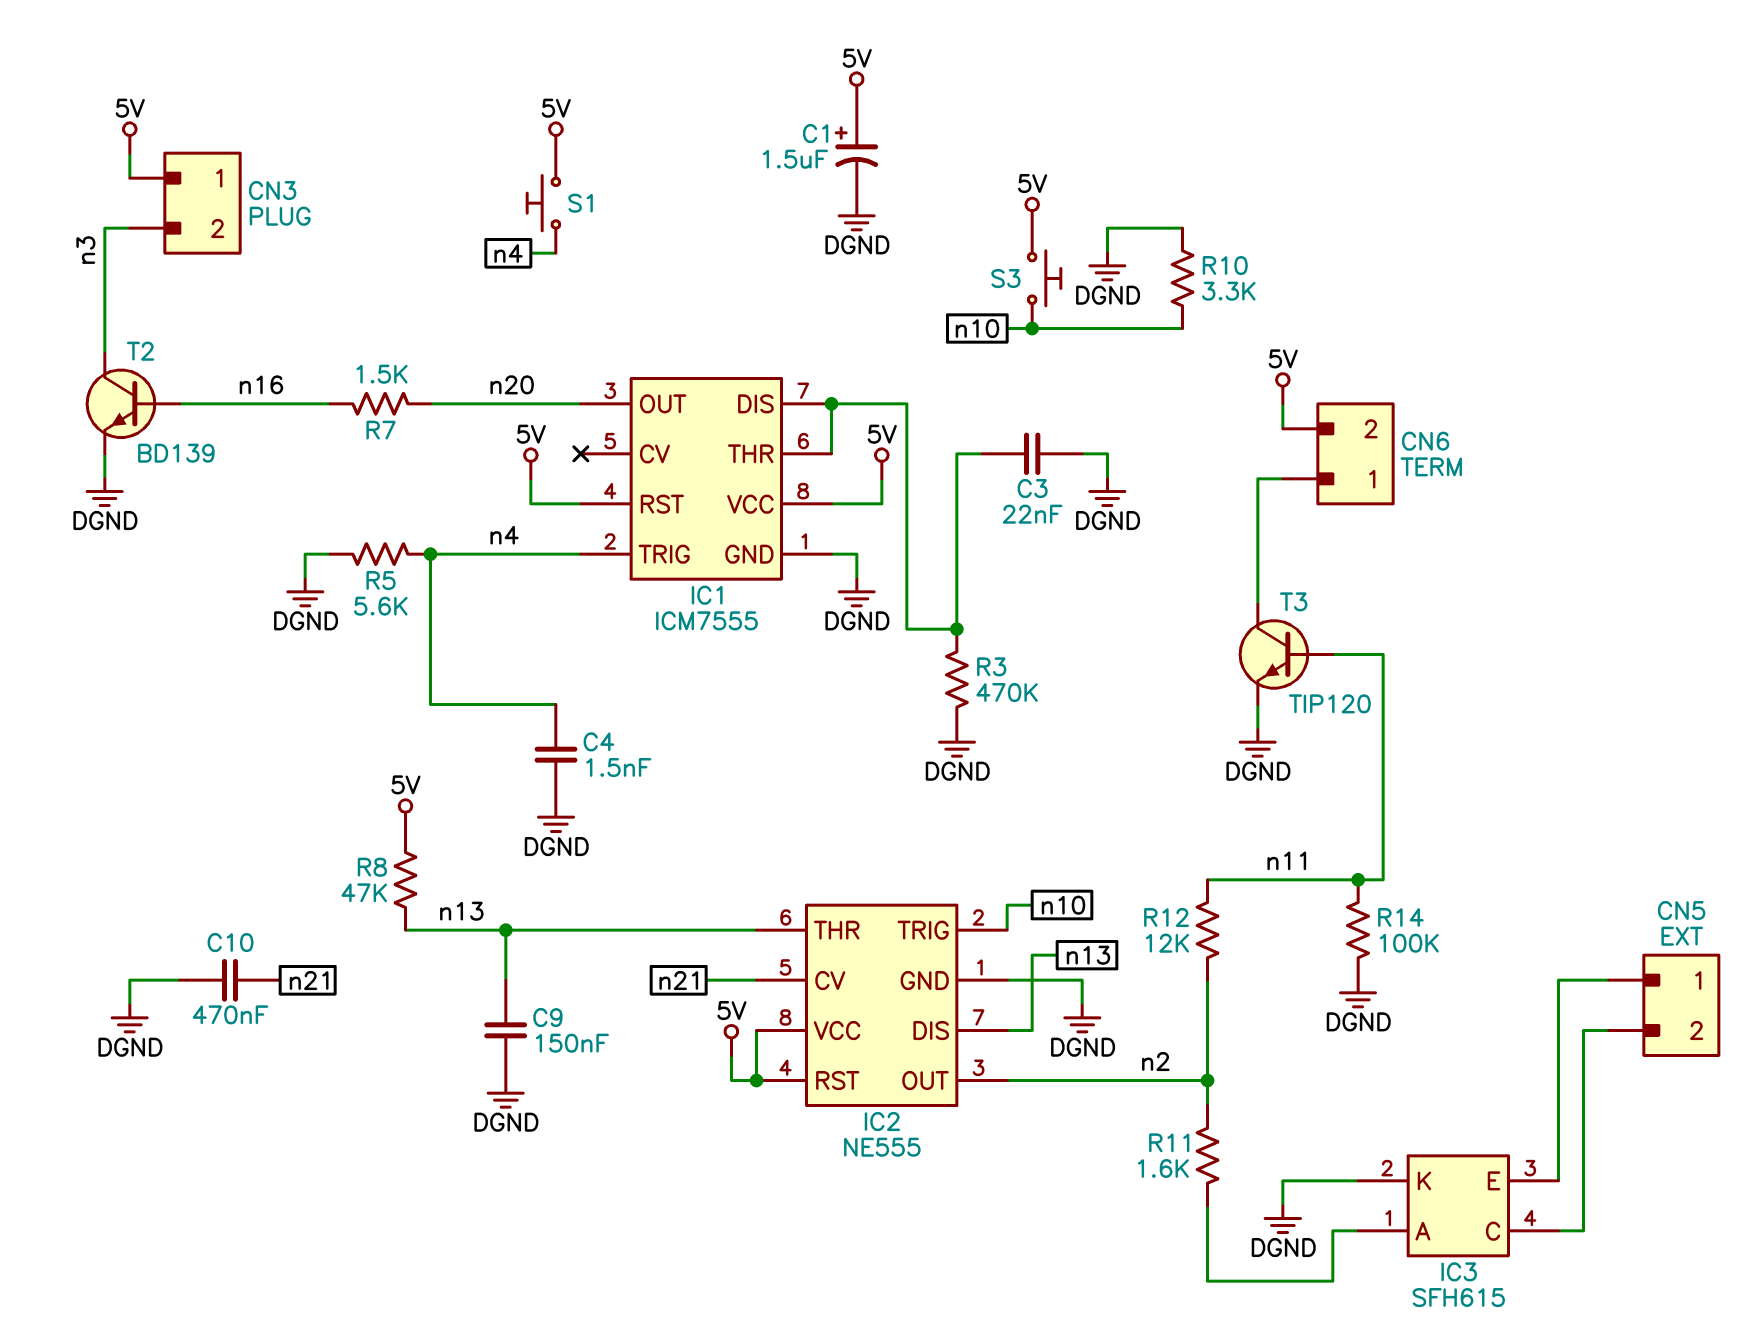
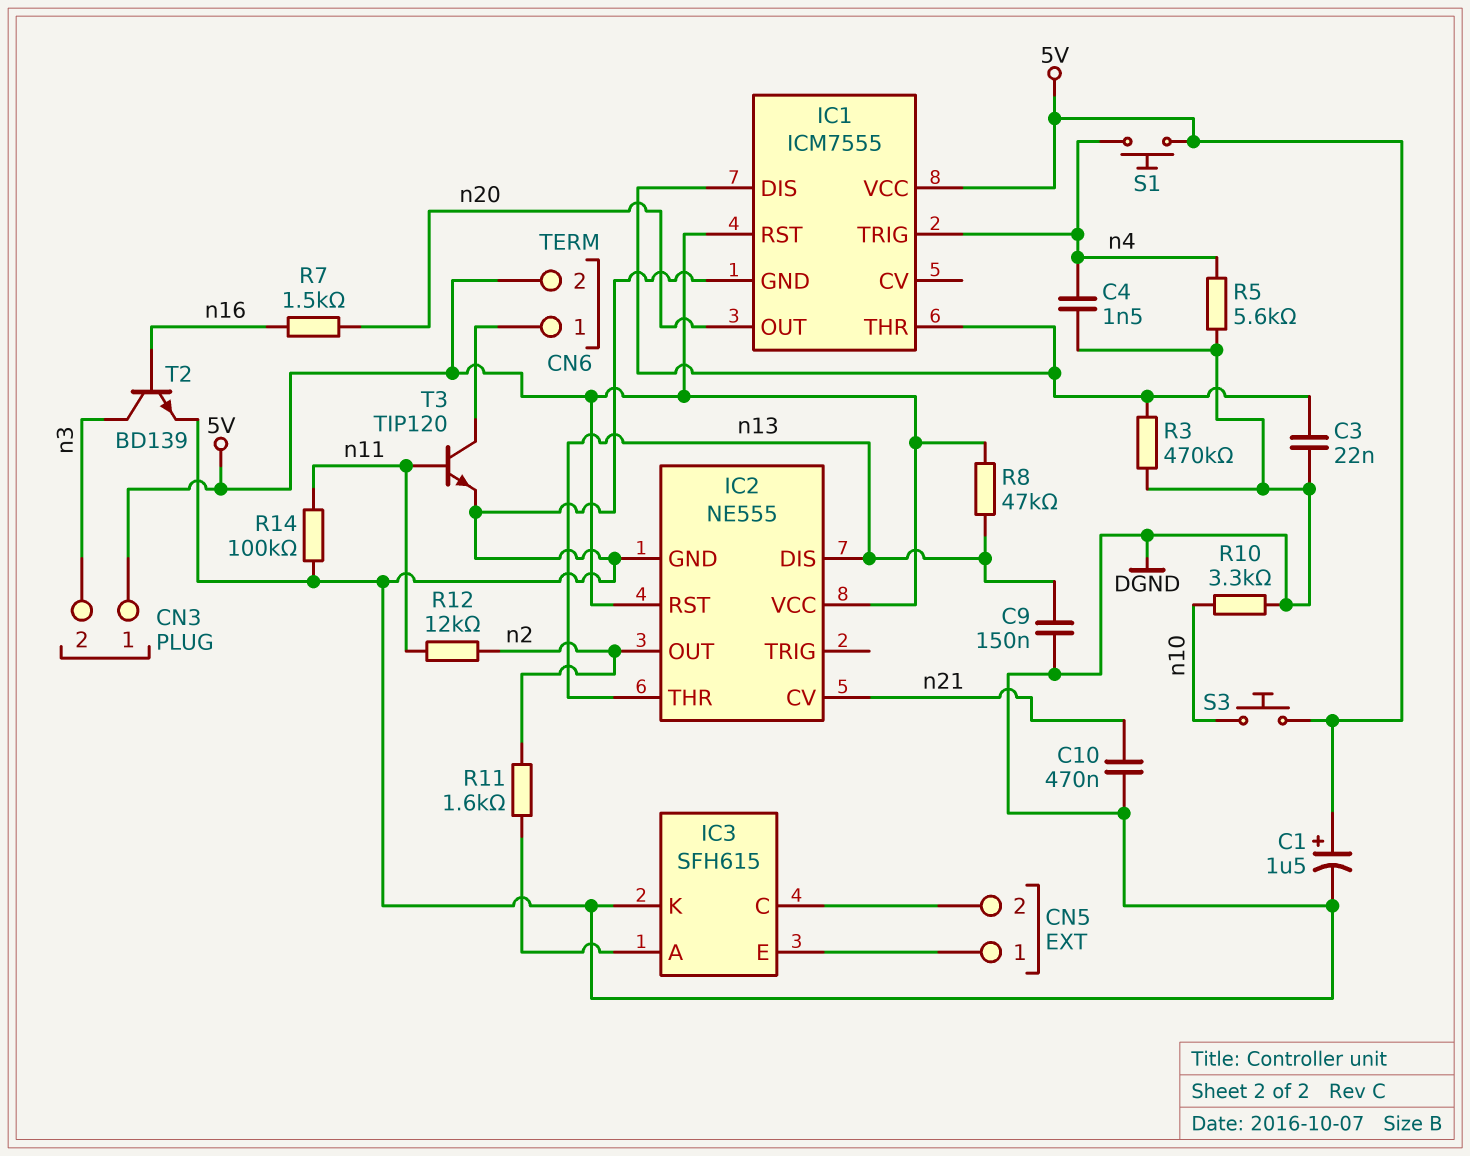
IC2 pin TRIG: n10 -> none

